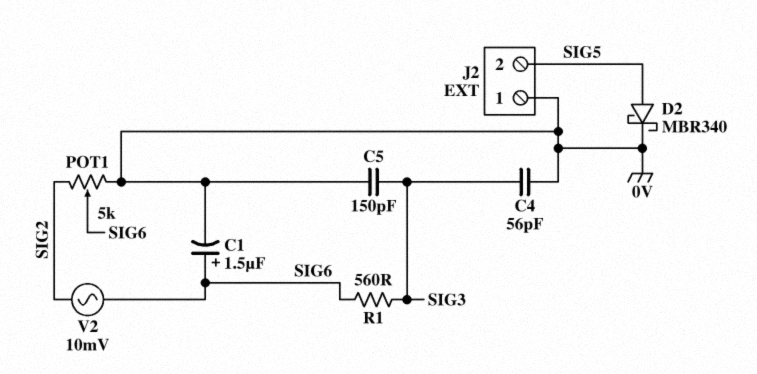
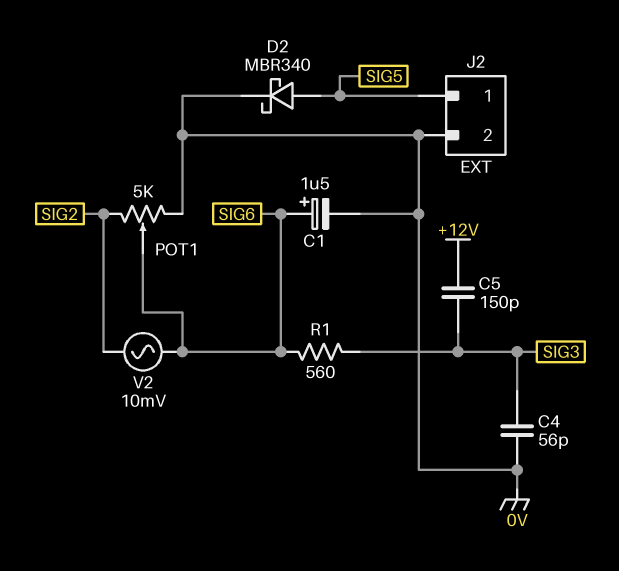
C5: 150pF (0V, SIG3) -> 150pF (+12V, SIG3)
J2 pin 1: 0V -> SIG5
J2 pin 2: SIG5 -> 0V

